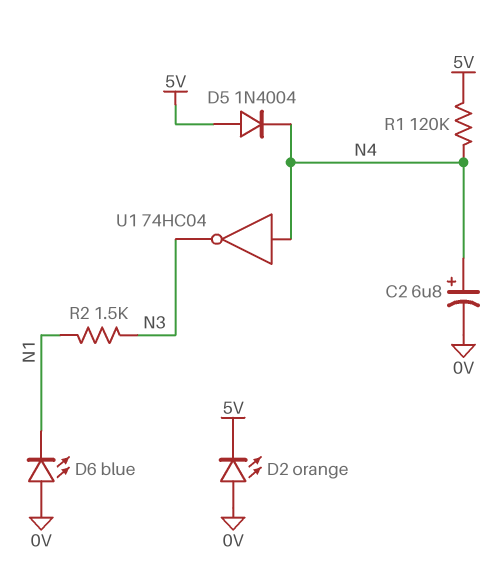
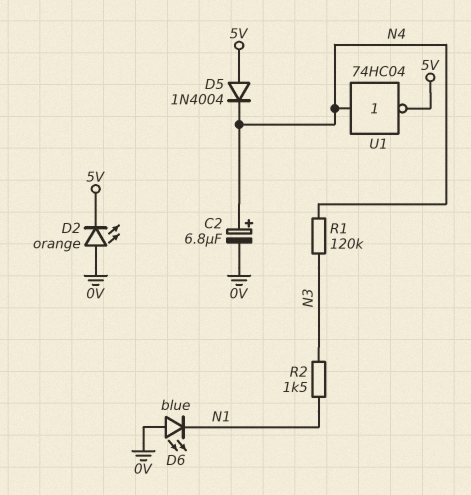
R1: 120k (5V, N4) -> 120k (N3, N4)
U1: NOT 74HC04 (in N4, out N3) -> NOT 74HC04 (in N4, out 5V)

